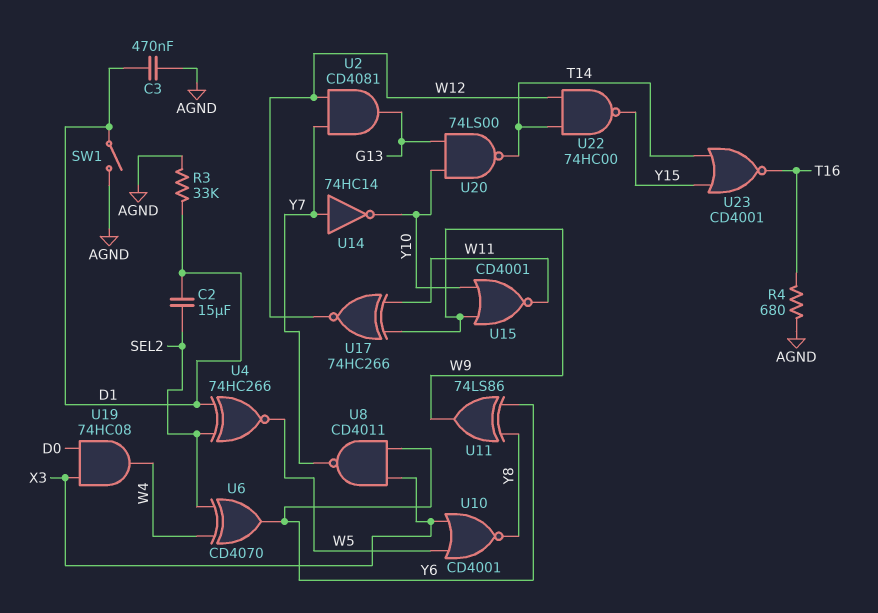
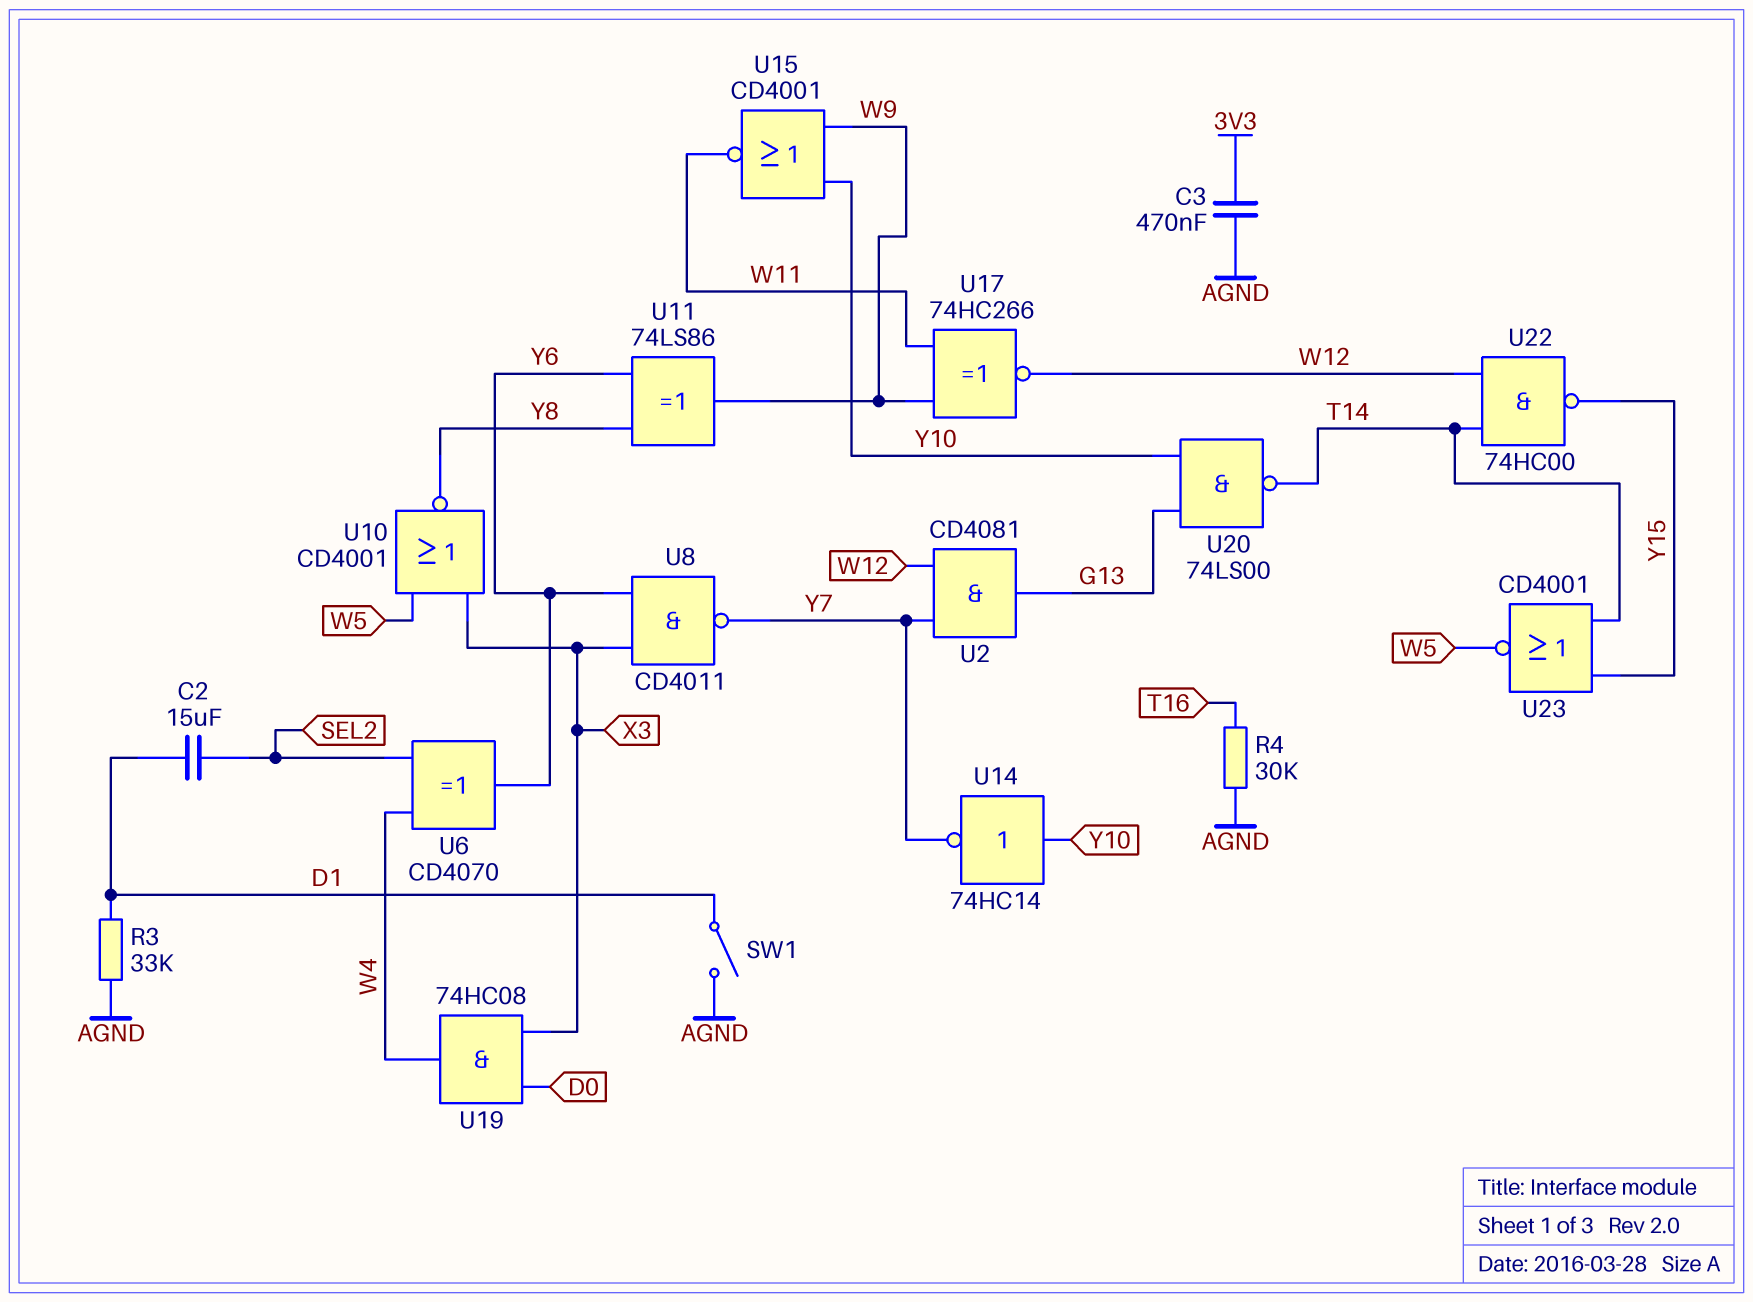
C3: 470nF (AGND, D1) -> 470nF (3V3, AGND)
R4: 680 (AGND, T16) -> 30k (AGND, T16)
U4: XNOR 74HC266 (in D1, in SEL2, out W5) -> none
U14: NOT 74HC14 (in Y7, out Y10) -> NOT 74HC14 (in Y10, out Y7)
U23: NOR CD4001 (in T14, in Y15, out T16) -> NOR CD4001 (in T14, in Y15, out W5)

